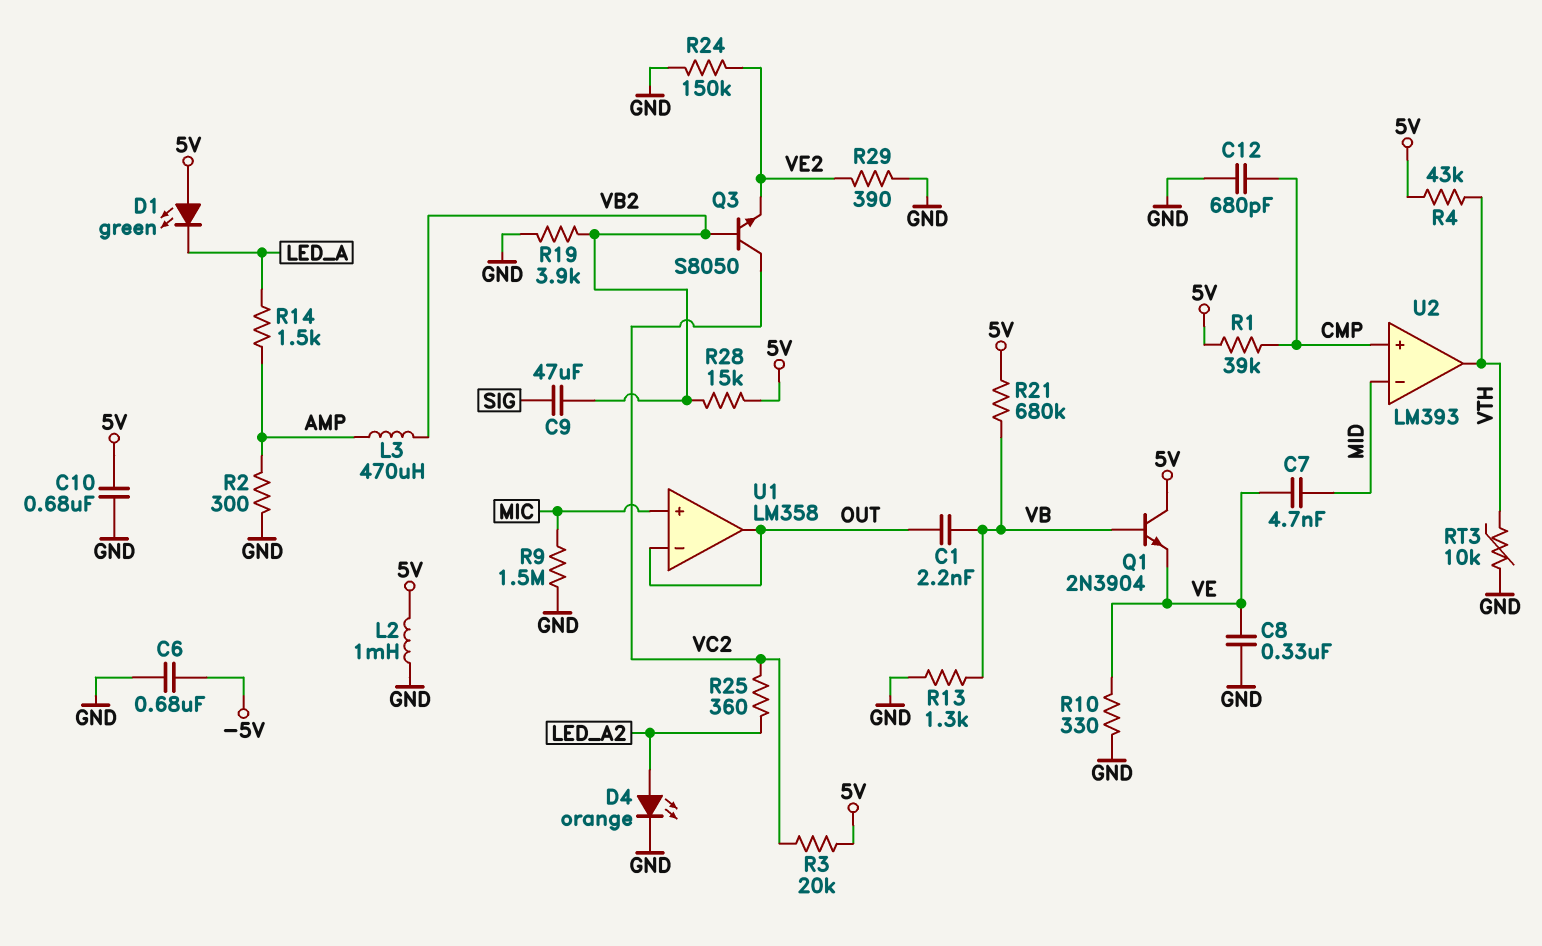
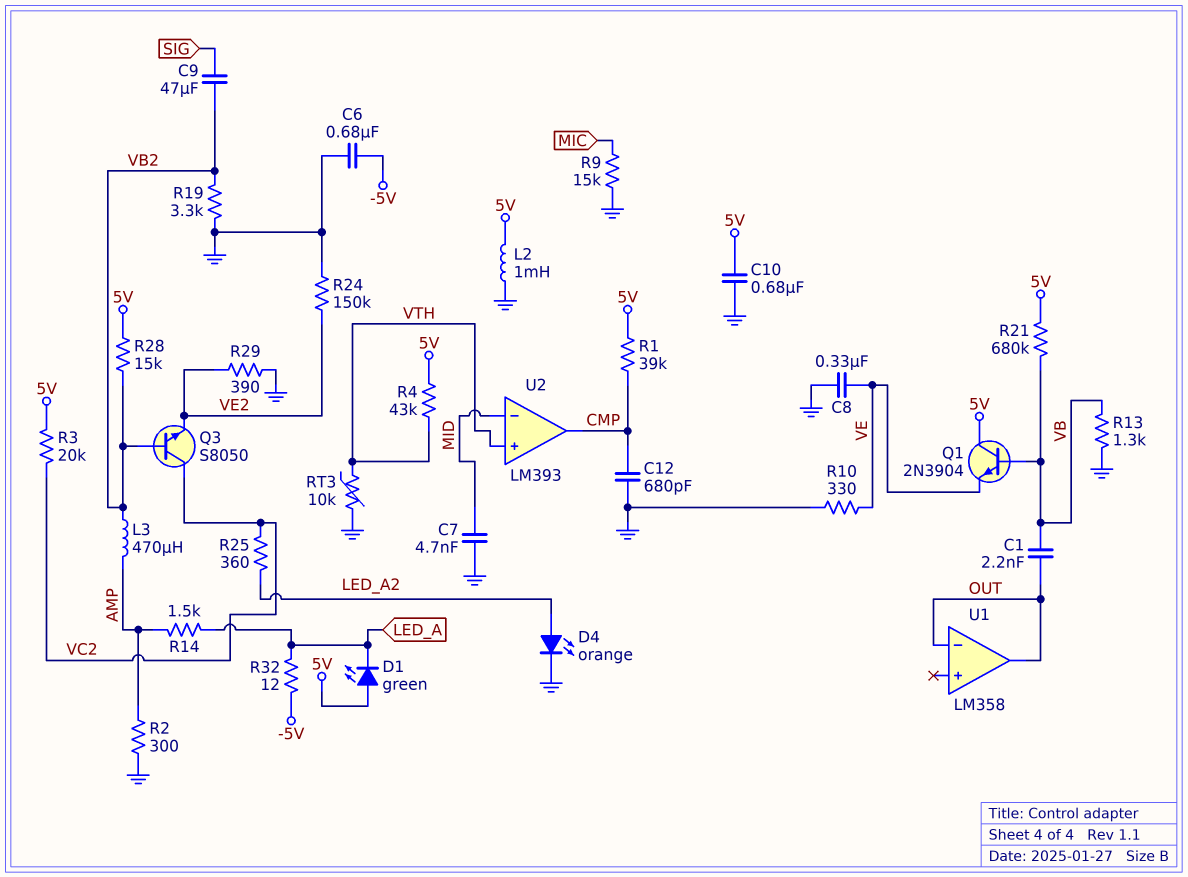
C7: 4.7nF (MID, VE) -> 4.7nF (GND, MID)
R9: 1.5M (GND, MIC) -> 15k (GND, MIC)
R19: 3.9k (GND, VB2) -> 3.3k (GND, VB2)
R32: none -> 12 (-5V, LED_A)
U1 pin in+: MIC -> none
U2 pin in+: CMP -> VTH
U2 pin out: VTH -> CMP

